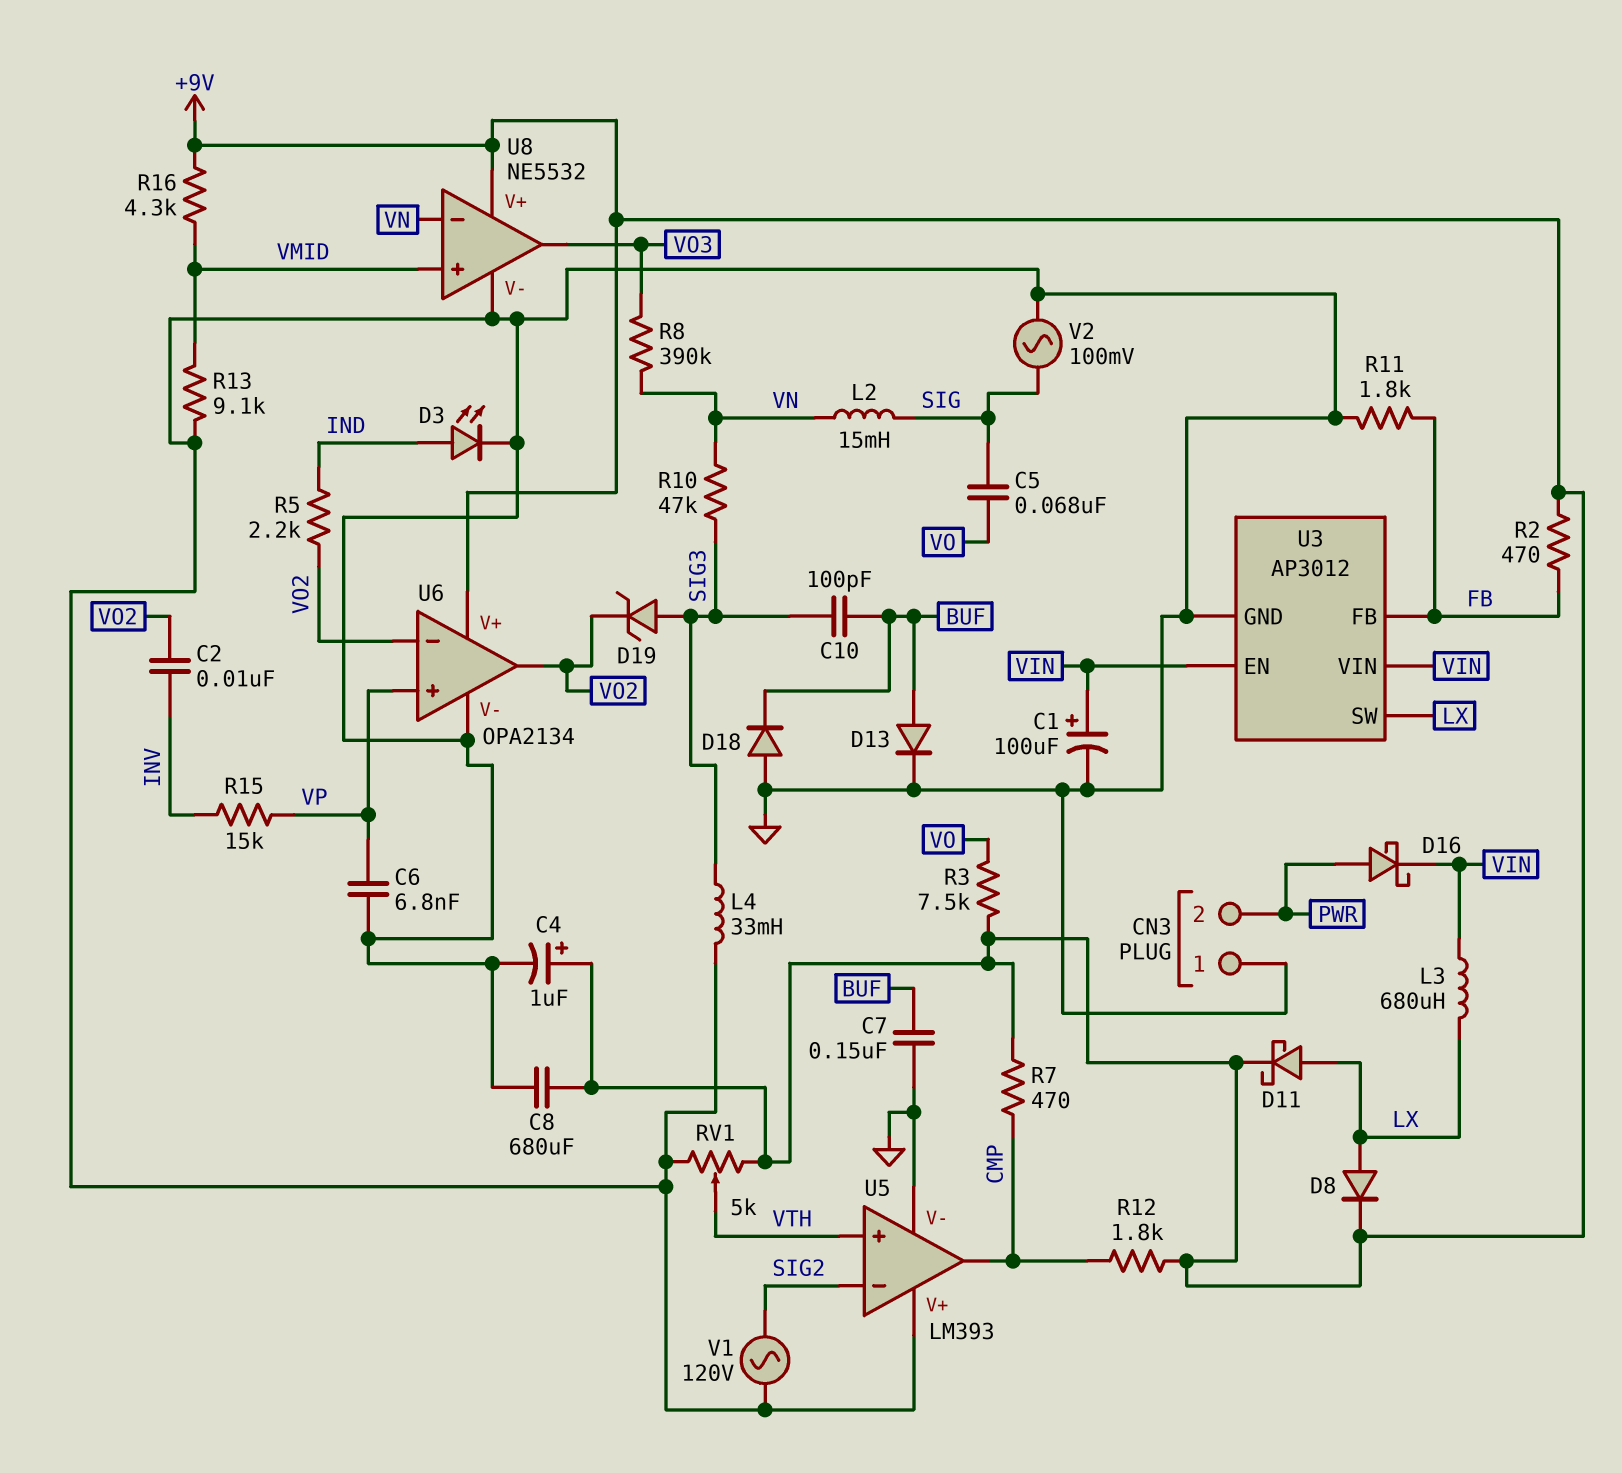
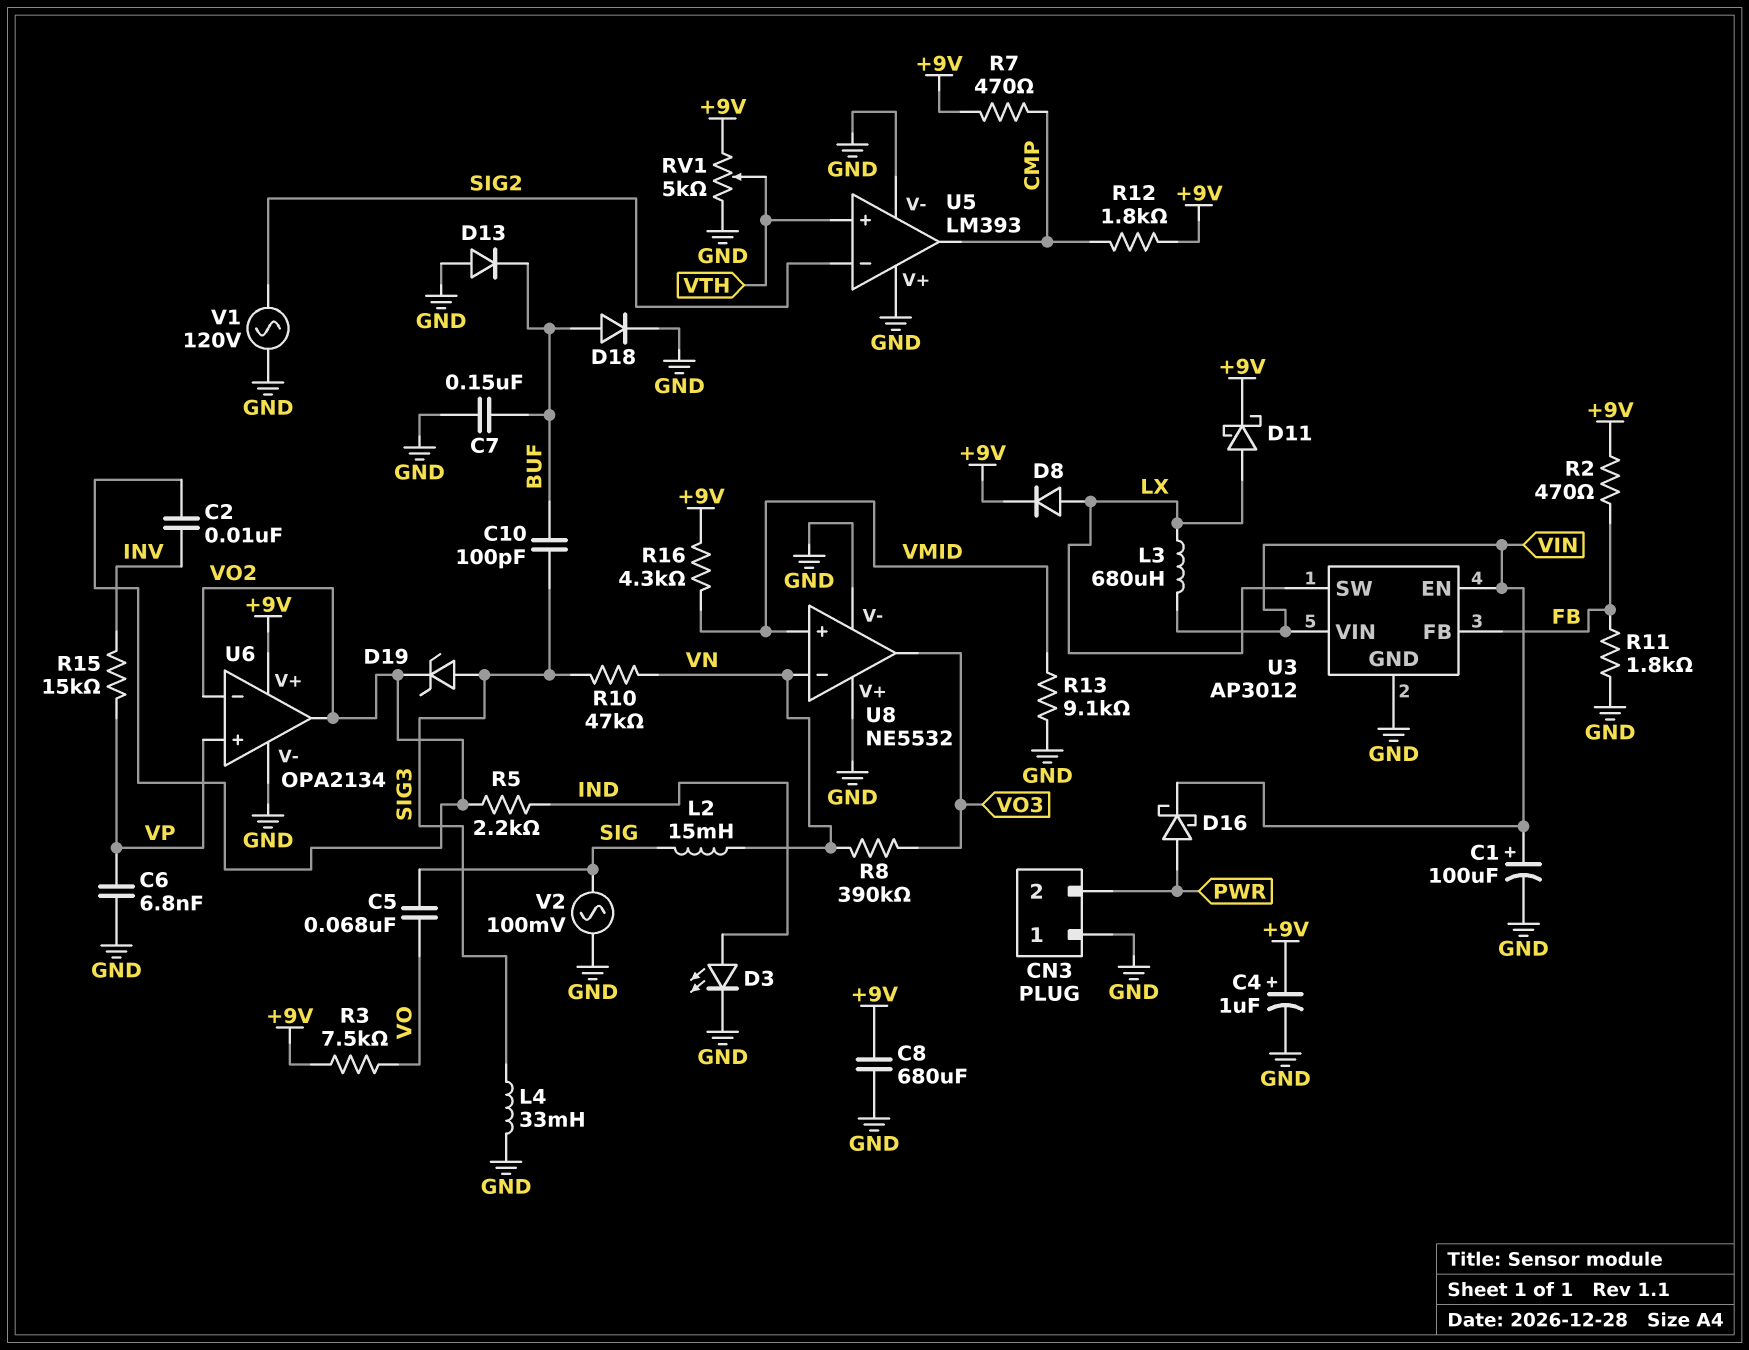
D13: diode (A BUF, K GND) -> diode (A GND, K BUF)
D18: diode (A GND, K BUF) -> diode (A BUF, K GND)
U8 pin V+: +9V -> GND

